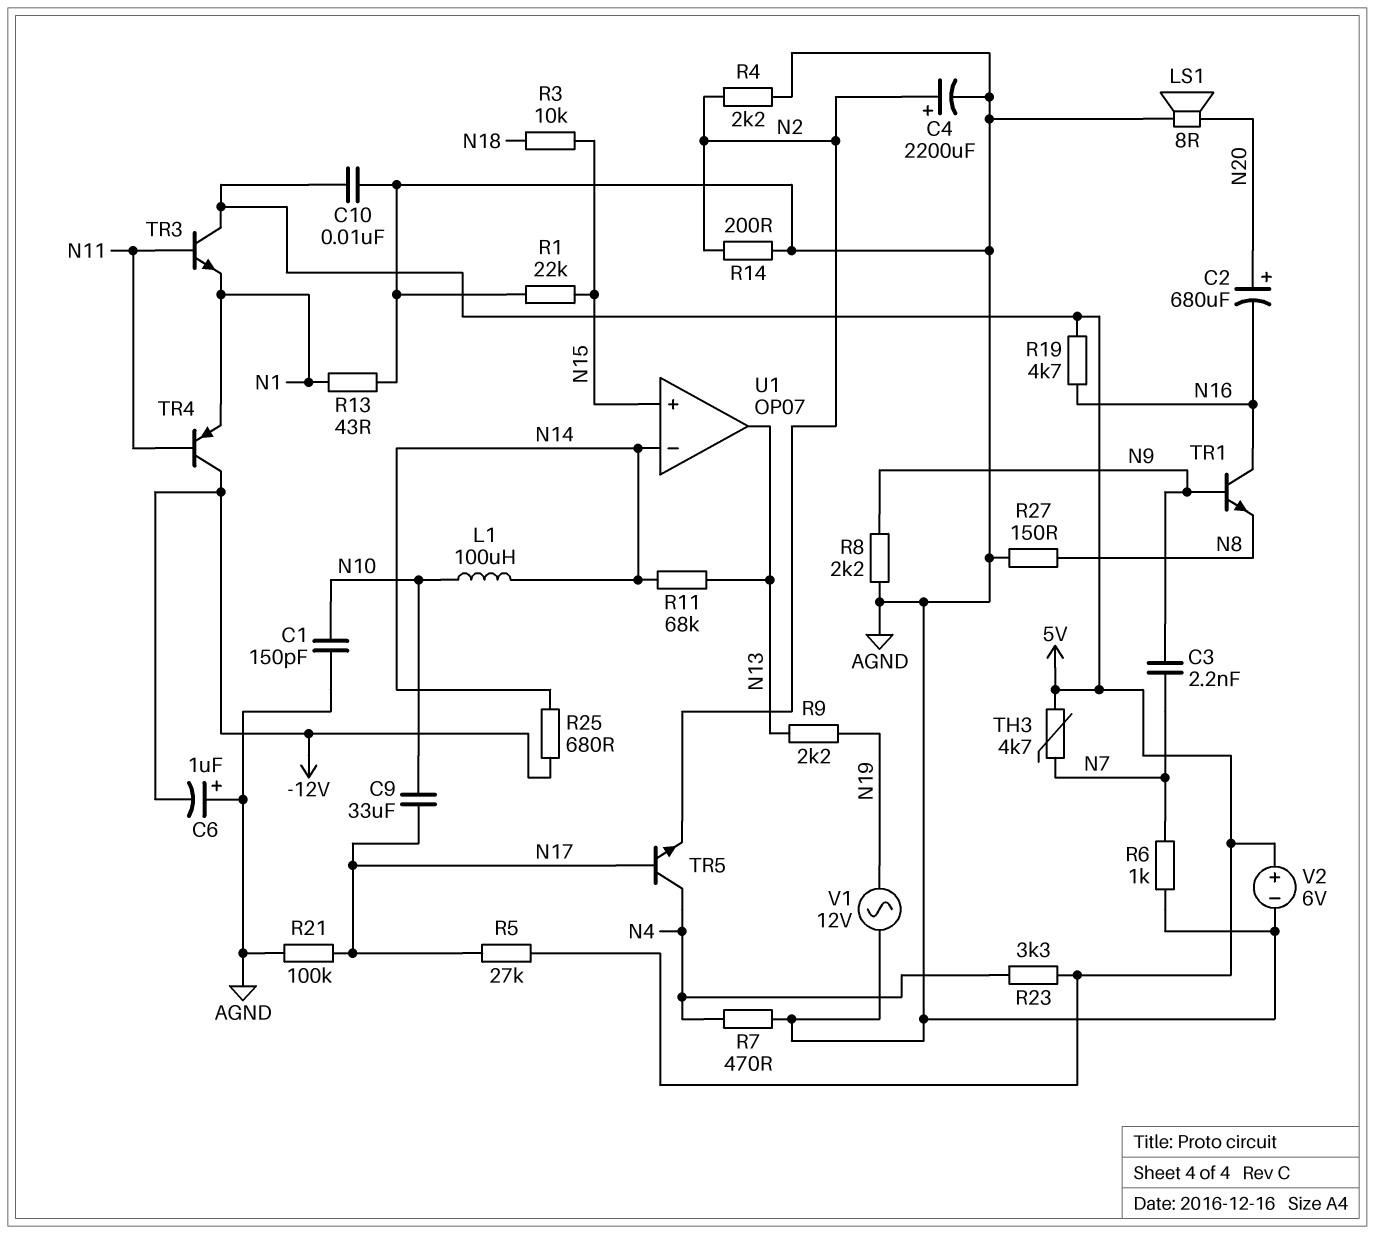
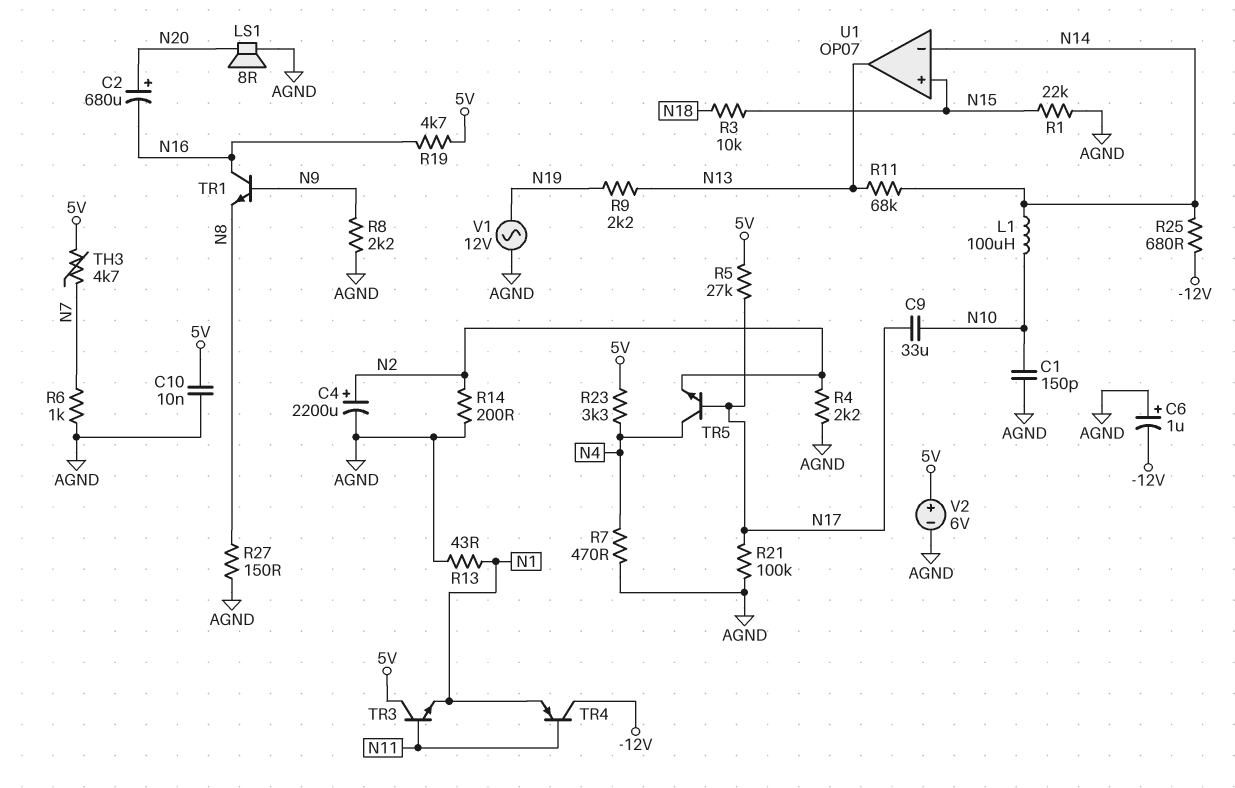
C3: 2.2nF (N7, N9) -> none

